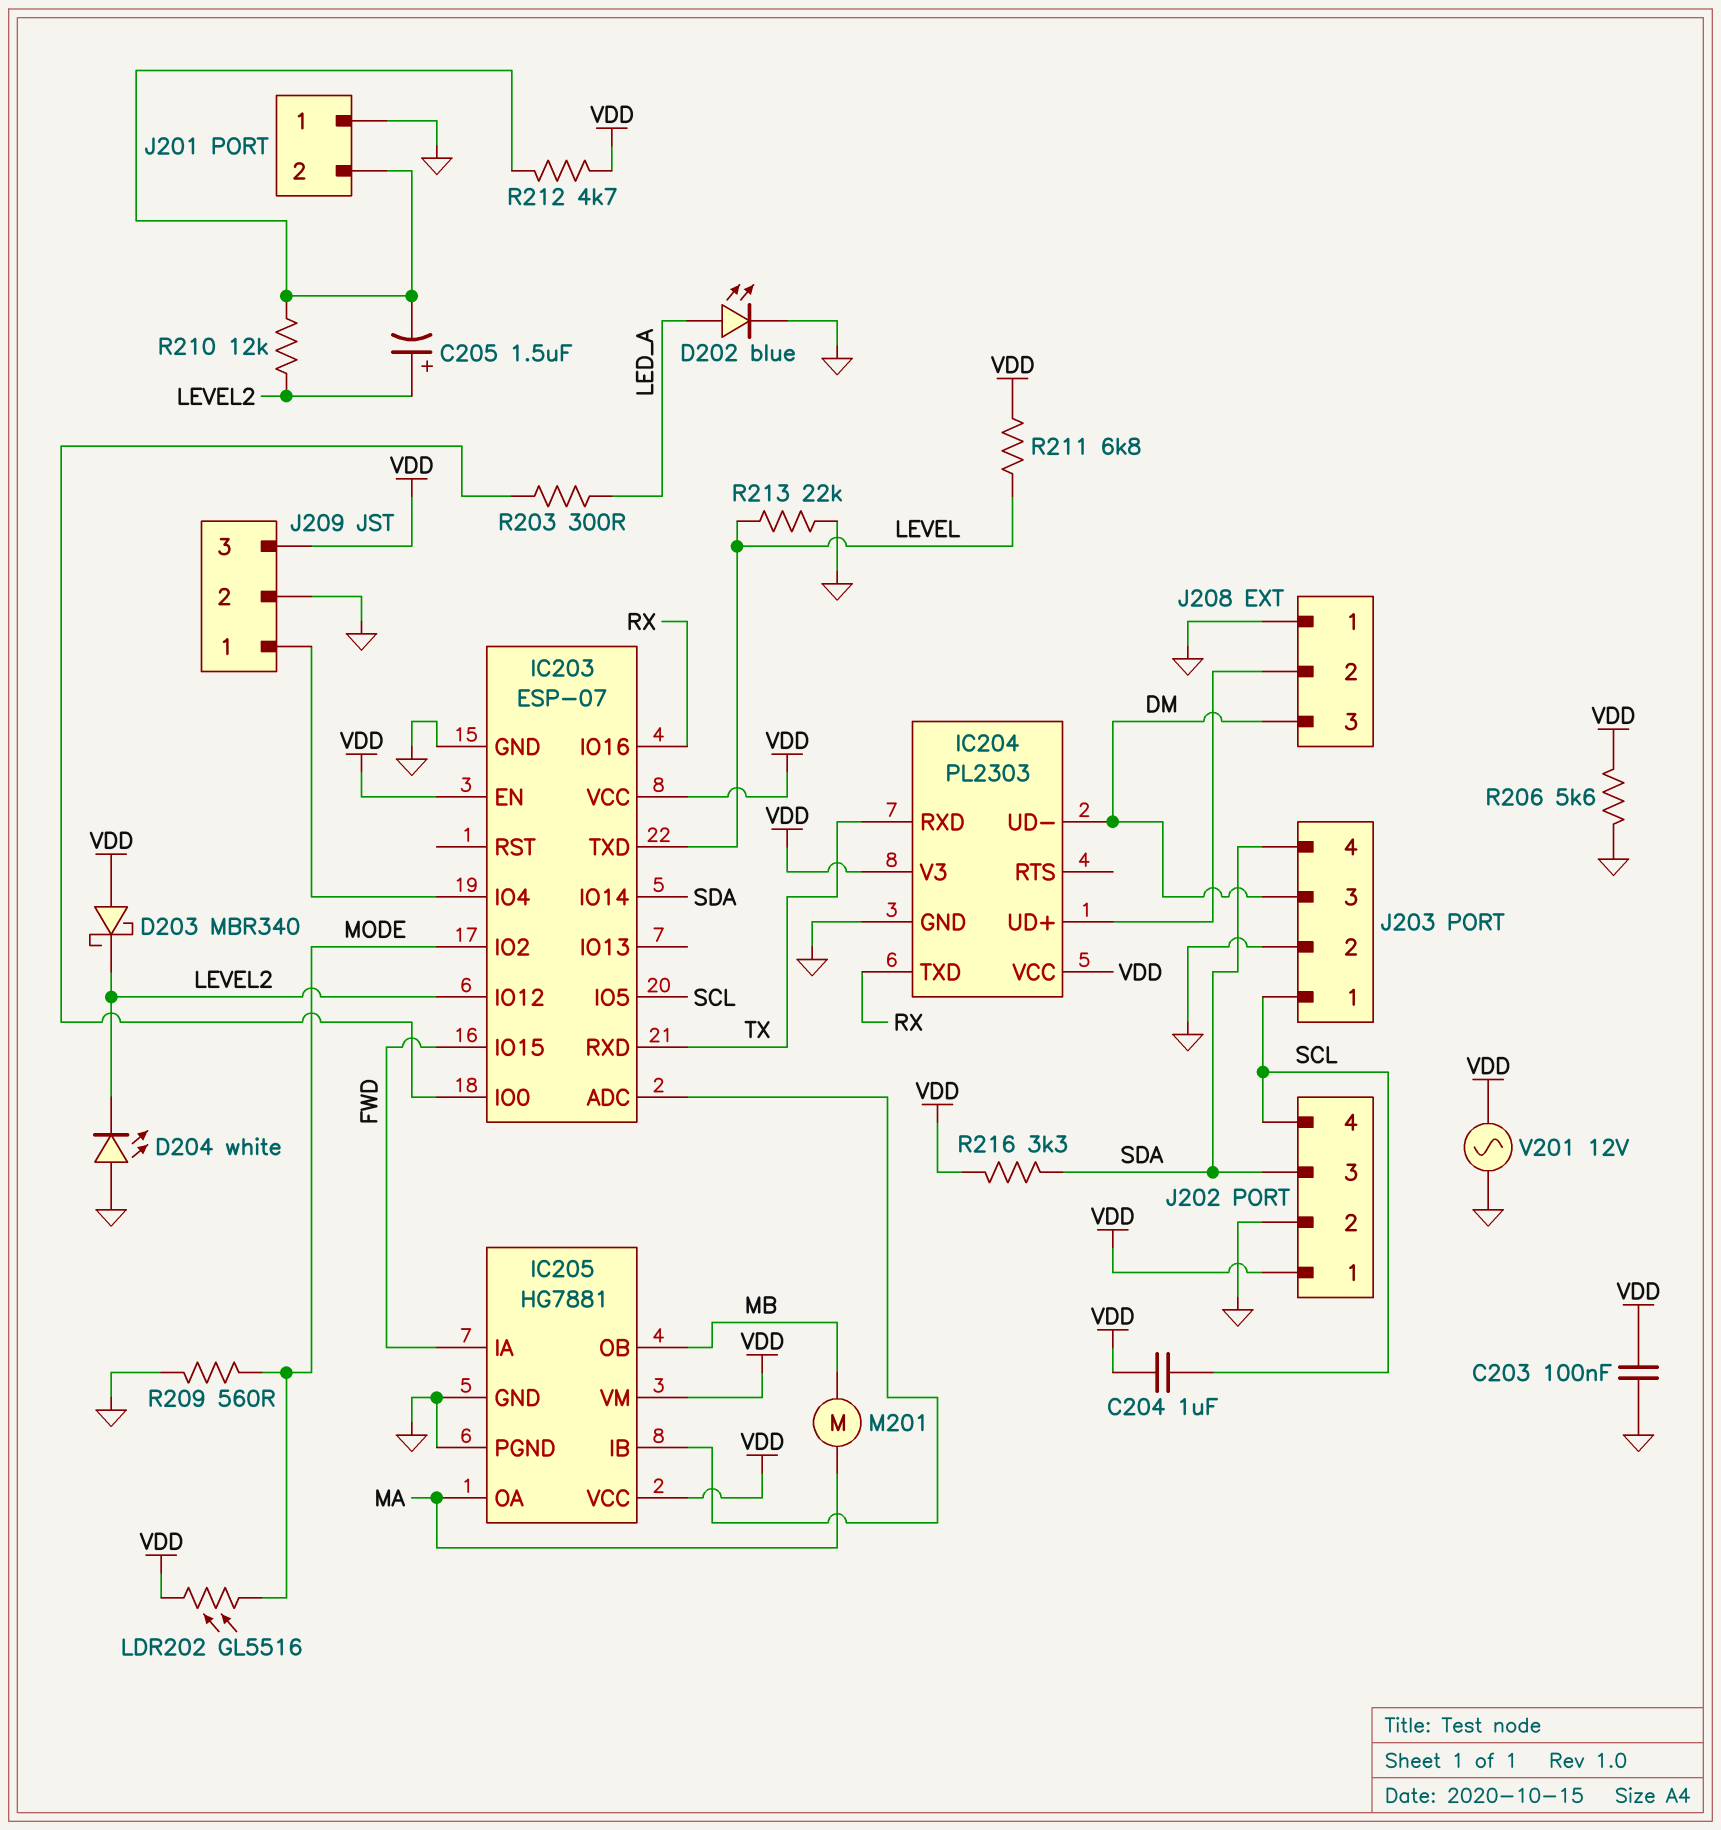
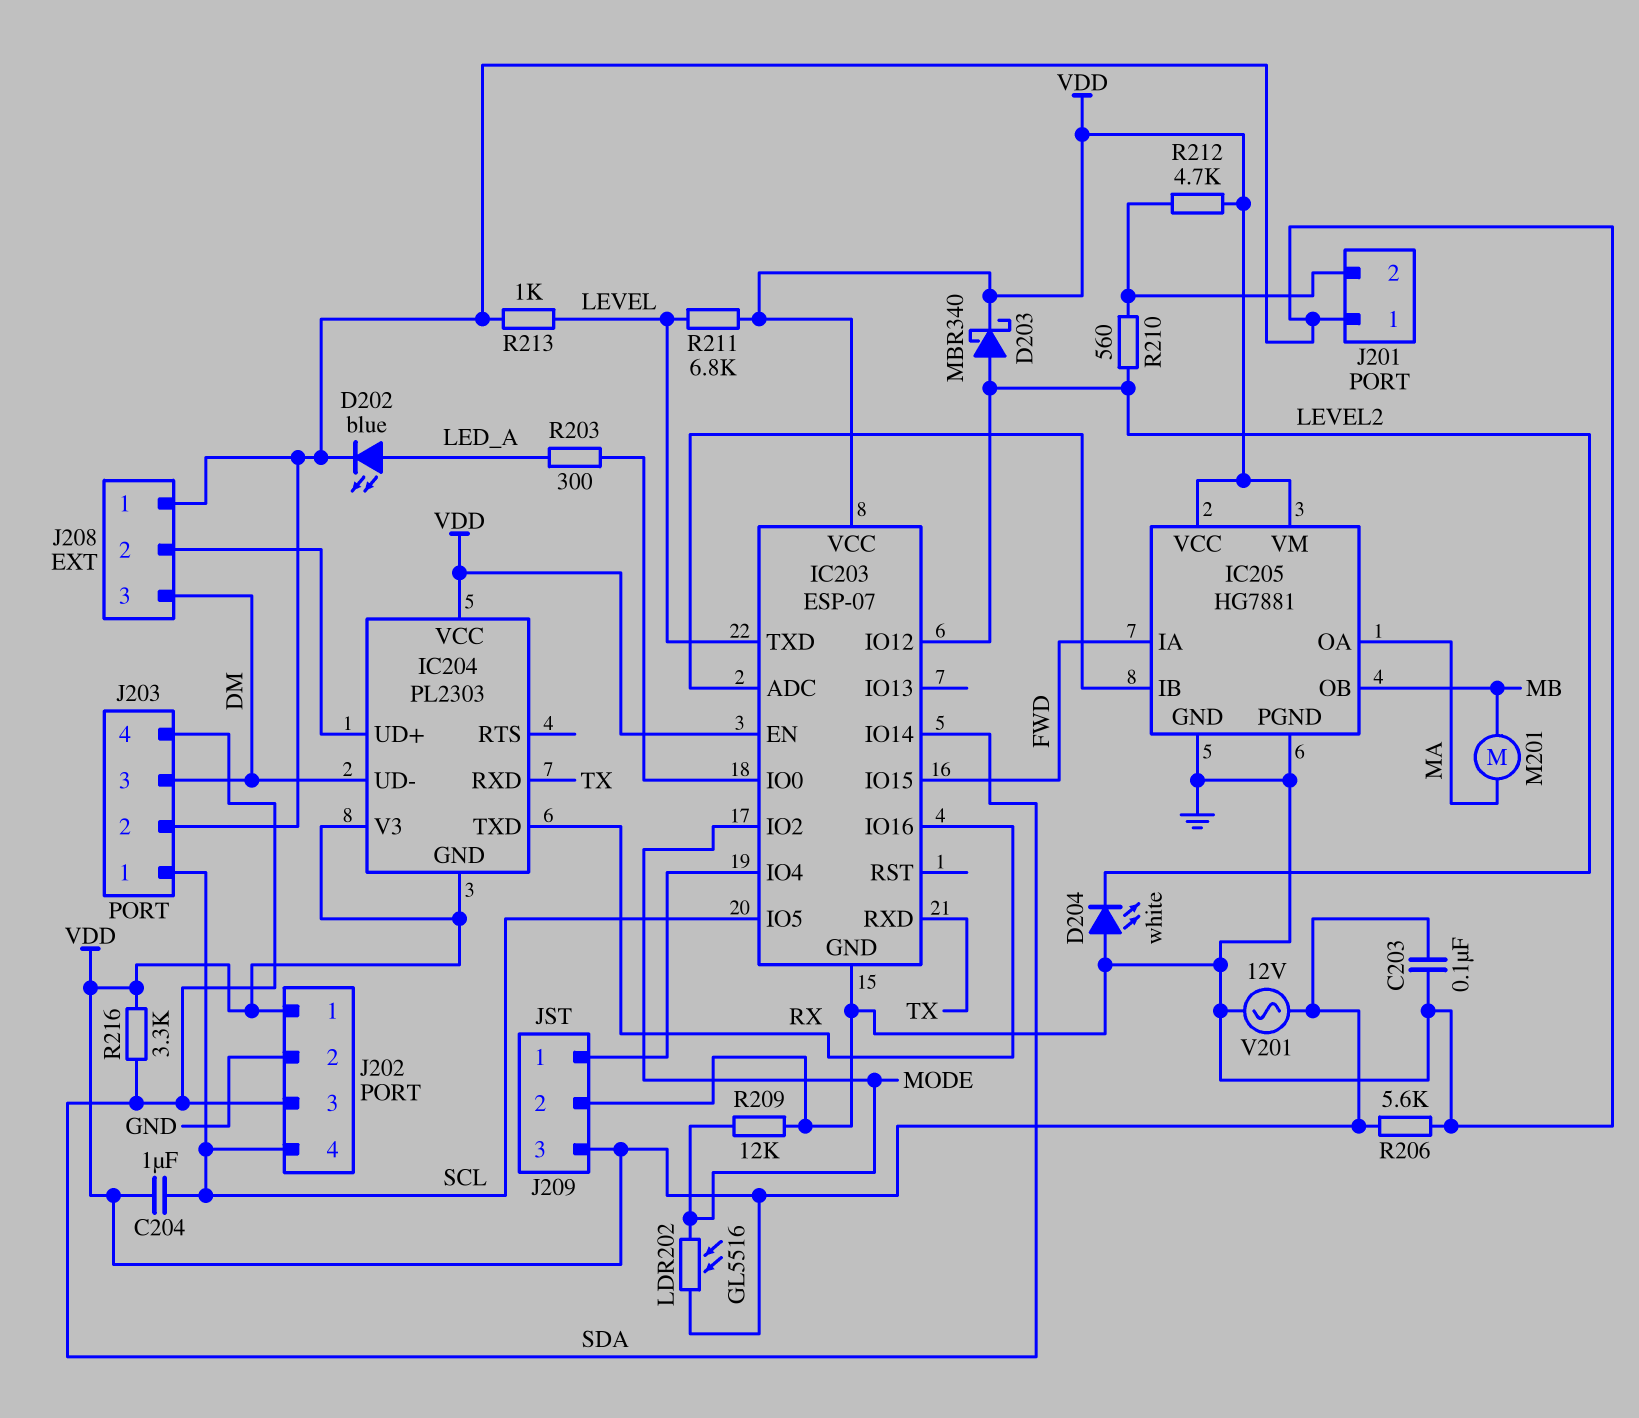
C205: 1.5uF (plus LEVEL2, minus J201/2) -> none
D203: schottky MBR340 (A VDD, K LEVEL2) -> schottky MBR340 (A LEVEL2, K VDD)
IC204 pin GND: GND -> VDD
R209: 560 (GND, MODE) -> 12k (GND, MODE)
R210: 12k (J201/2, LEVEL2) -> 560 (J201/2, LEVEL2)
R213: 22k (GND, LEVEL) -> 1k (GND, LEVEL)

